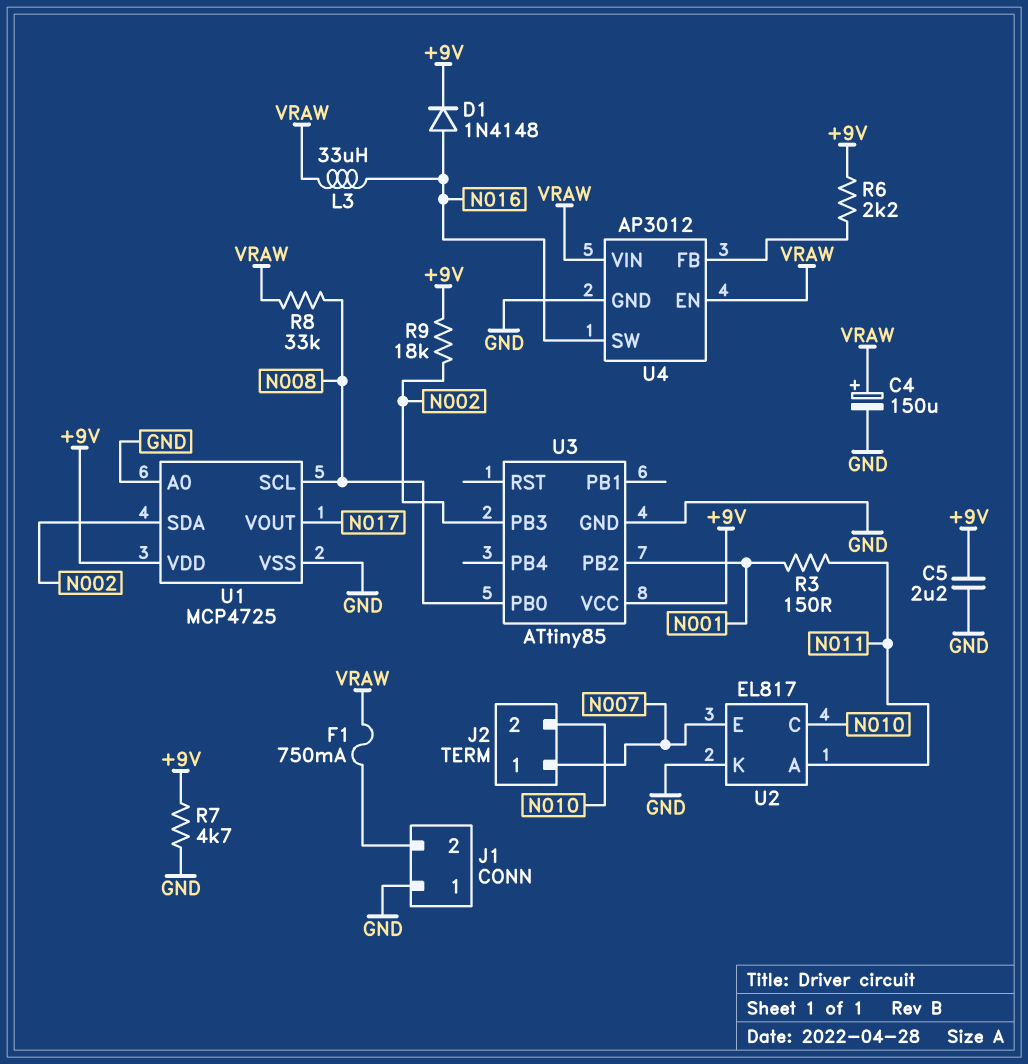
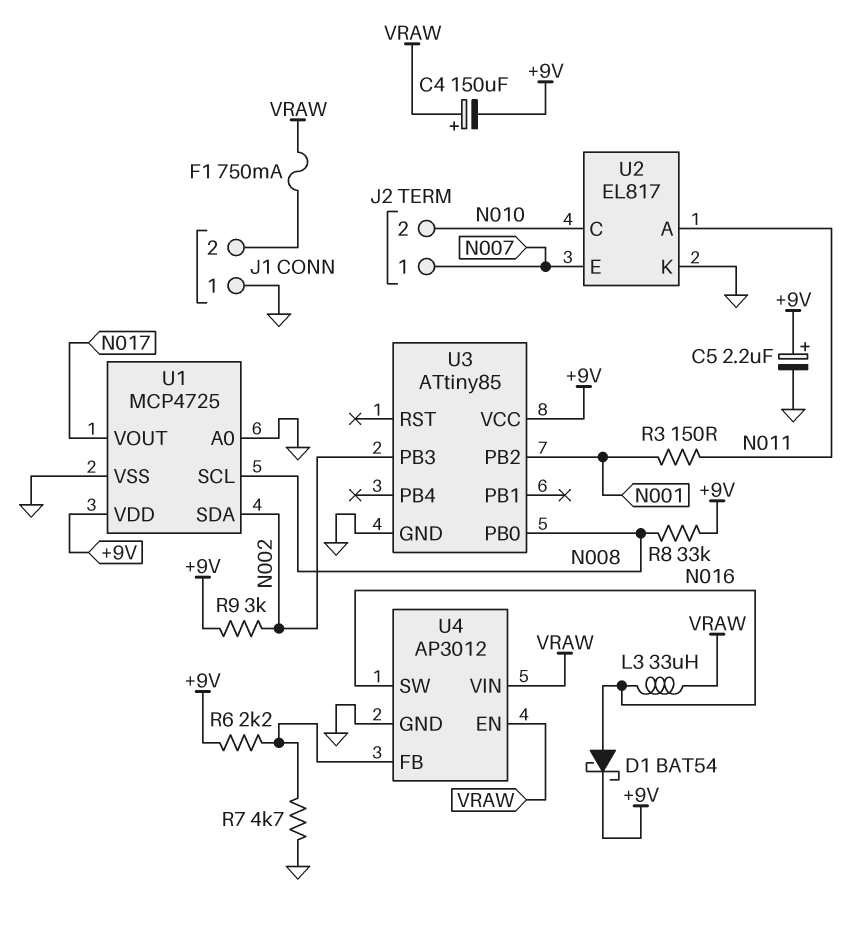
C4: 150uF (plus VRAW, minus GND) -> 150uF (plus VRAW, minus +9V)
C5: 2.2uF (+9V, GND) -> 2.2uF (plus +9V, minus GND)
D1: diode 1N4148 (A N016, K +9V) -> schottky BAT54 (A N016, K +9V)
R7: 4.7k (+9V, GND) -> 4.7k (GND, U4/FB)
R8: 33k (N008, VRAW) -> 33k (+9V, N008)
R9: 18k (+9V, N002) -> 3k (+9V, N002)

